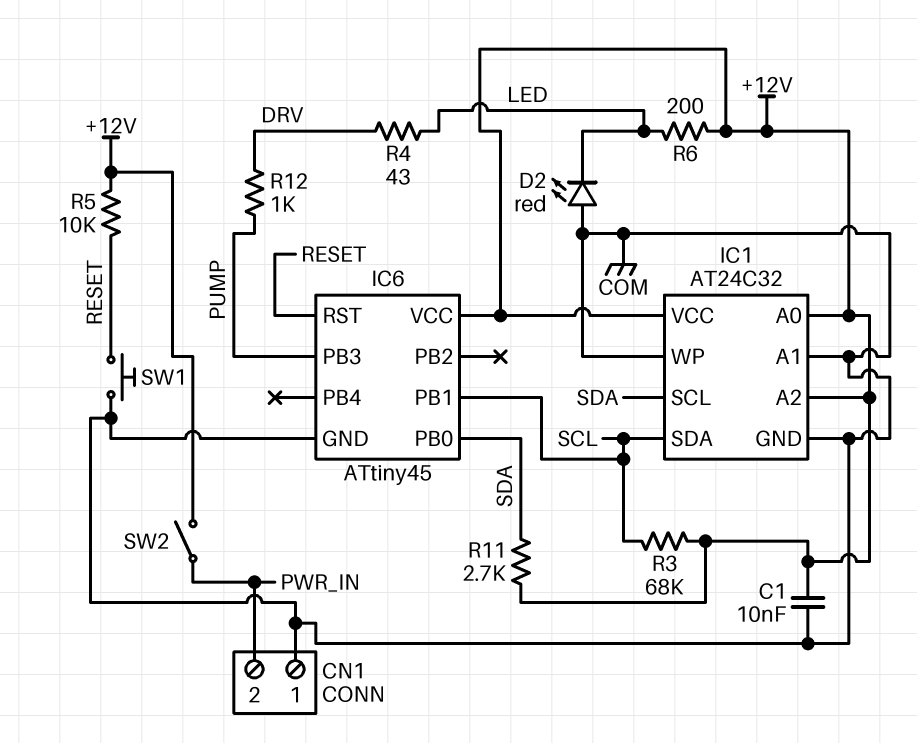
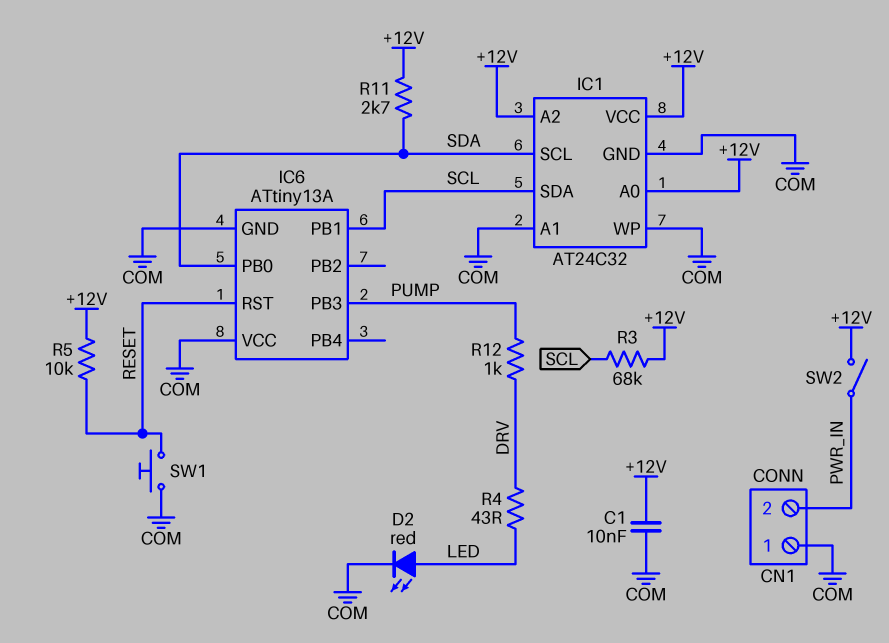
D2: LED red (A COM, K LED) -> LED red (A LED, K COM)
IC6: ATtiny45 -> ATtiny13A
IC6 pin VCC: +12V -> COM
R6: 200 (+12V, LED) -> none

